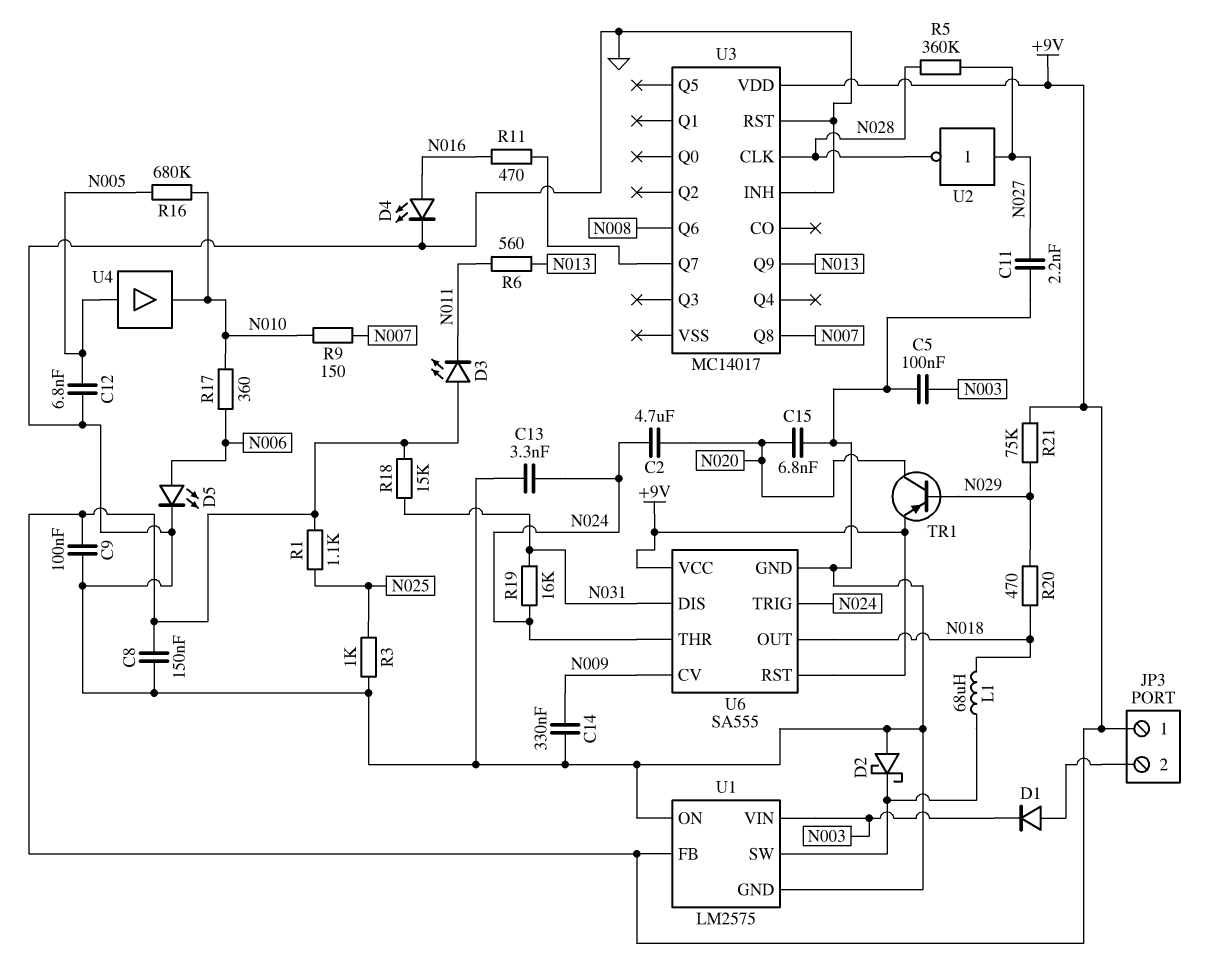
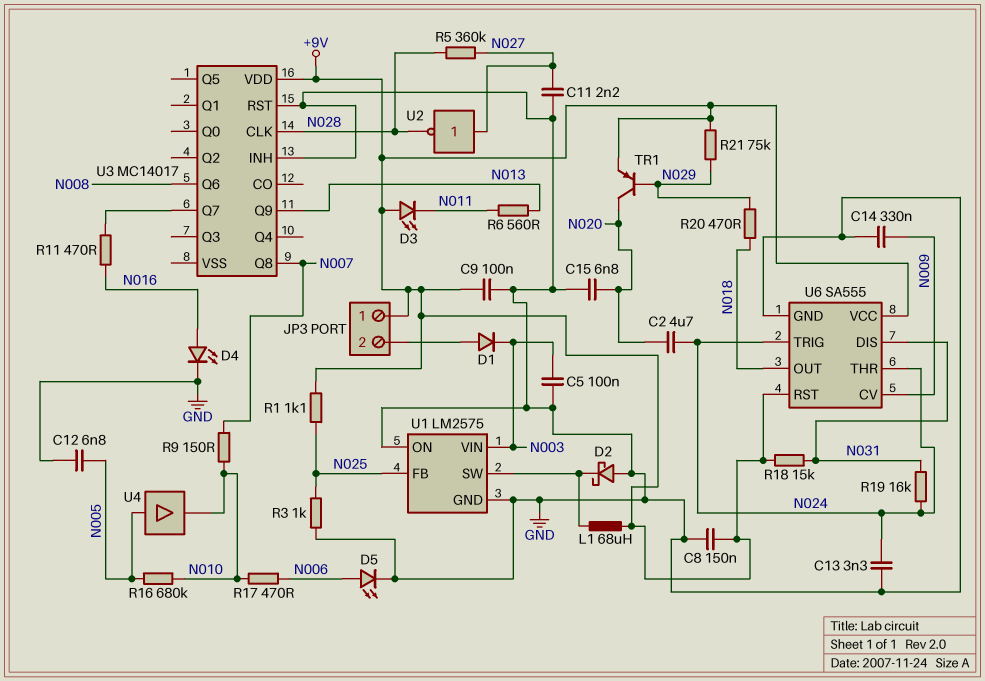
L1: 68uH (N018, U1/SW) -> 68uH (+9V, U1/SW)
R17: 360 (N006, N010) -> 470 (N006, N010)
U1 pin FB: +9V -> N025

